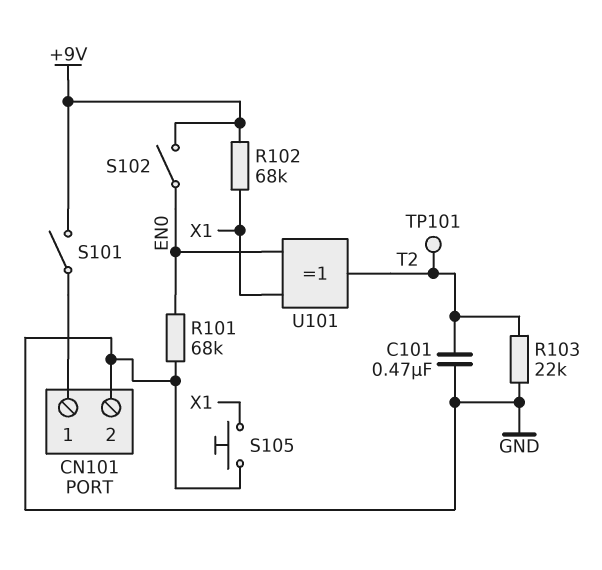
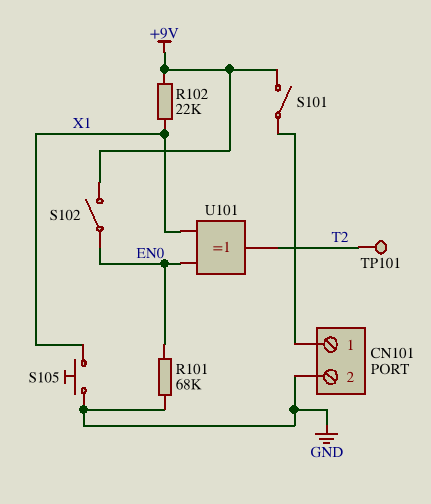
C101: 470nF (GND, T2) -> none
R102: 68k (+9V, X1) -> 22k (+9V, X1)
R103: 22k (GND, T2) -> none

